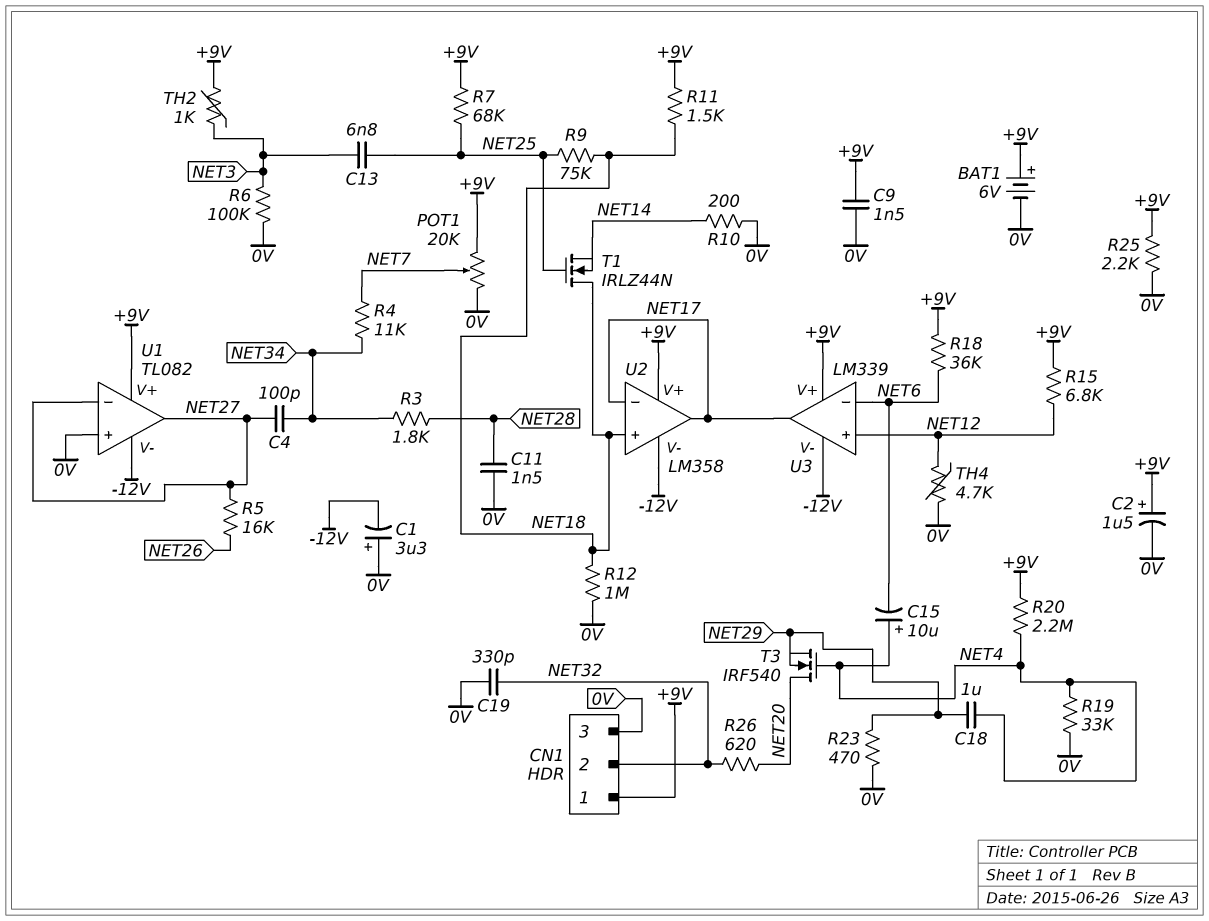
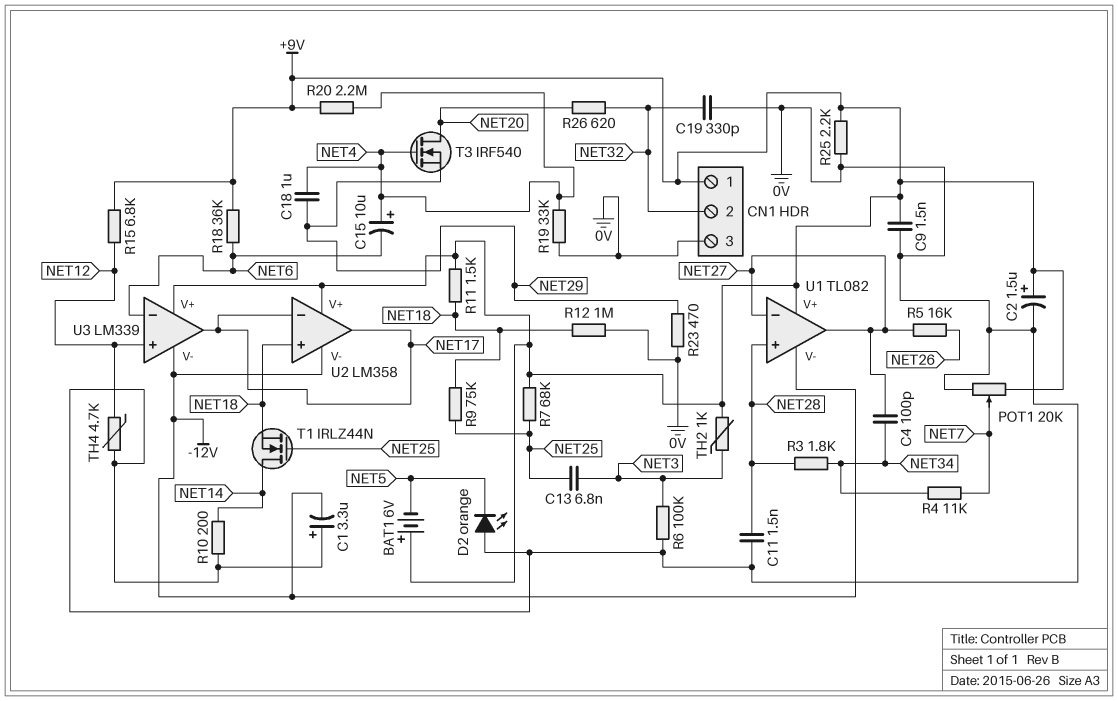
BAT1: 6V (plus +9V, minus 0V) -> 6V (plus +9V, minus NET5)
D2: none -> LED orange (A 0V, K NET5)
T1: NMOS IRLZ44N (G NET25, D NET18, S NET14) -> NMOS IRLZ44N (G NET25, D NET14, S NET18)
U1 pin in+: 0V -> NET28

